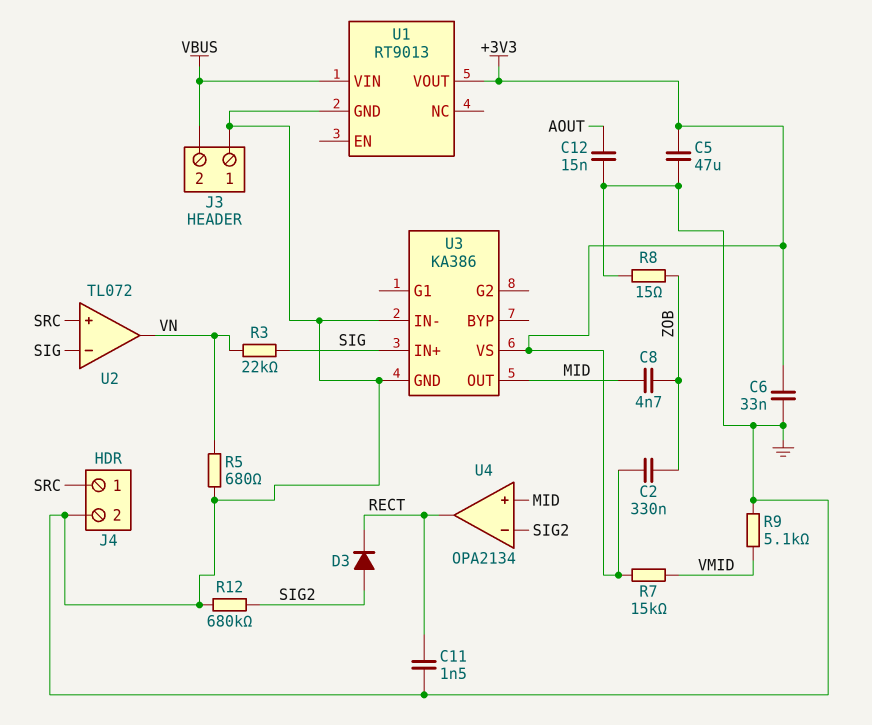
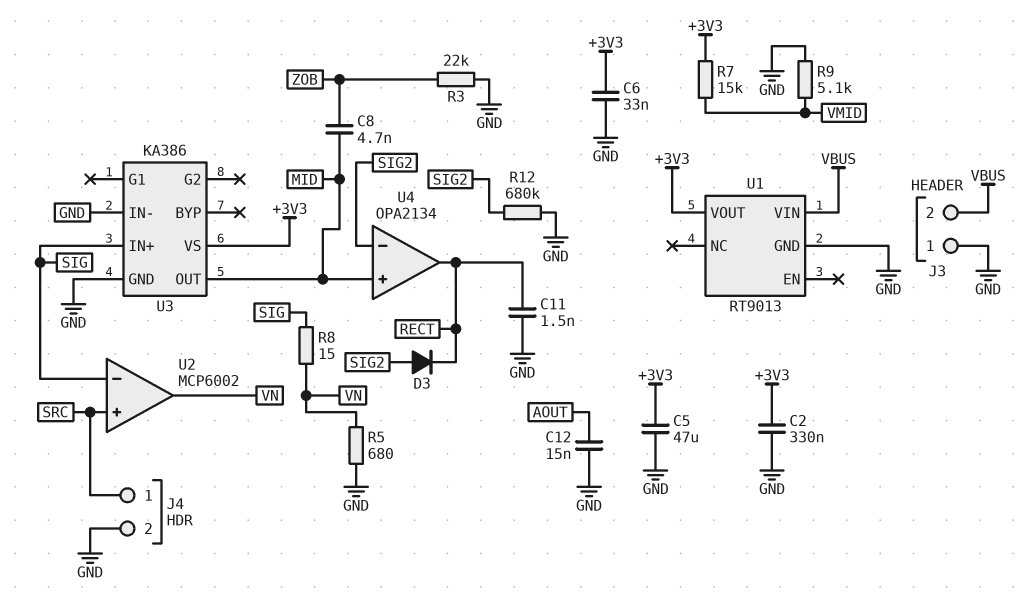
C2: 330nF (+3V3, ZOB) -> 330nF (+3V3, GND)
R3: 22k (SIG, VN) -> 22k (GND, ZOB)
R8: 15 (GND, ZOB) -> 15 (SIG, VN)
U2: TL072 -> MCP6002

